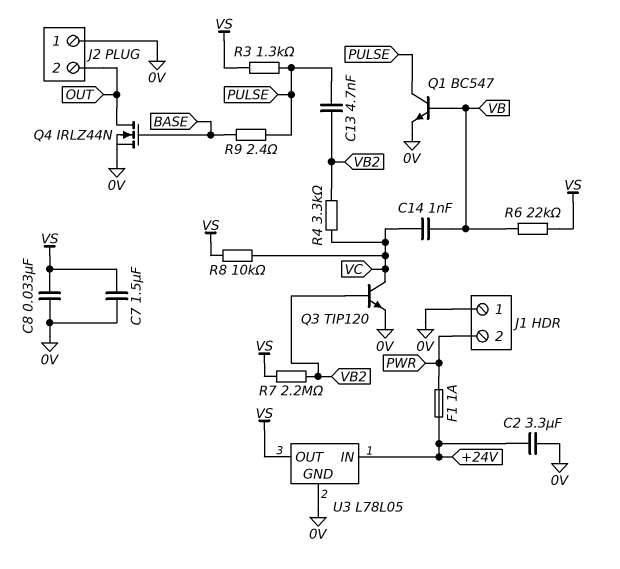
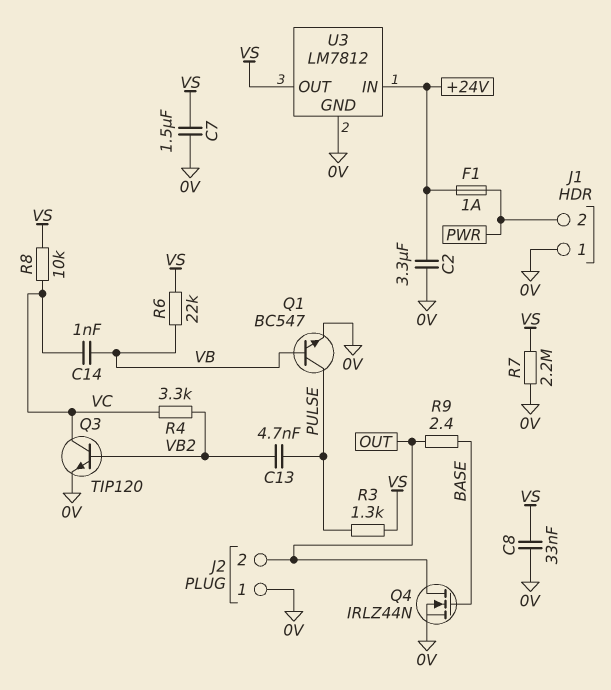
R7: 2.2M (VB2, VS) -> 2.2M (0V, VS)
R9: 2.4 (BASE, PULSE) -> 2.4 (BASE, OUT)
U3: L78L05 -> LM7812

